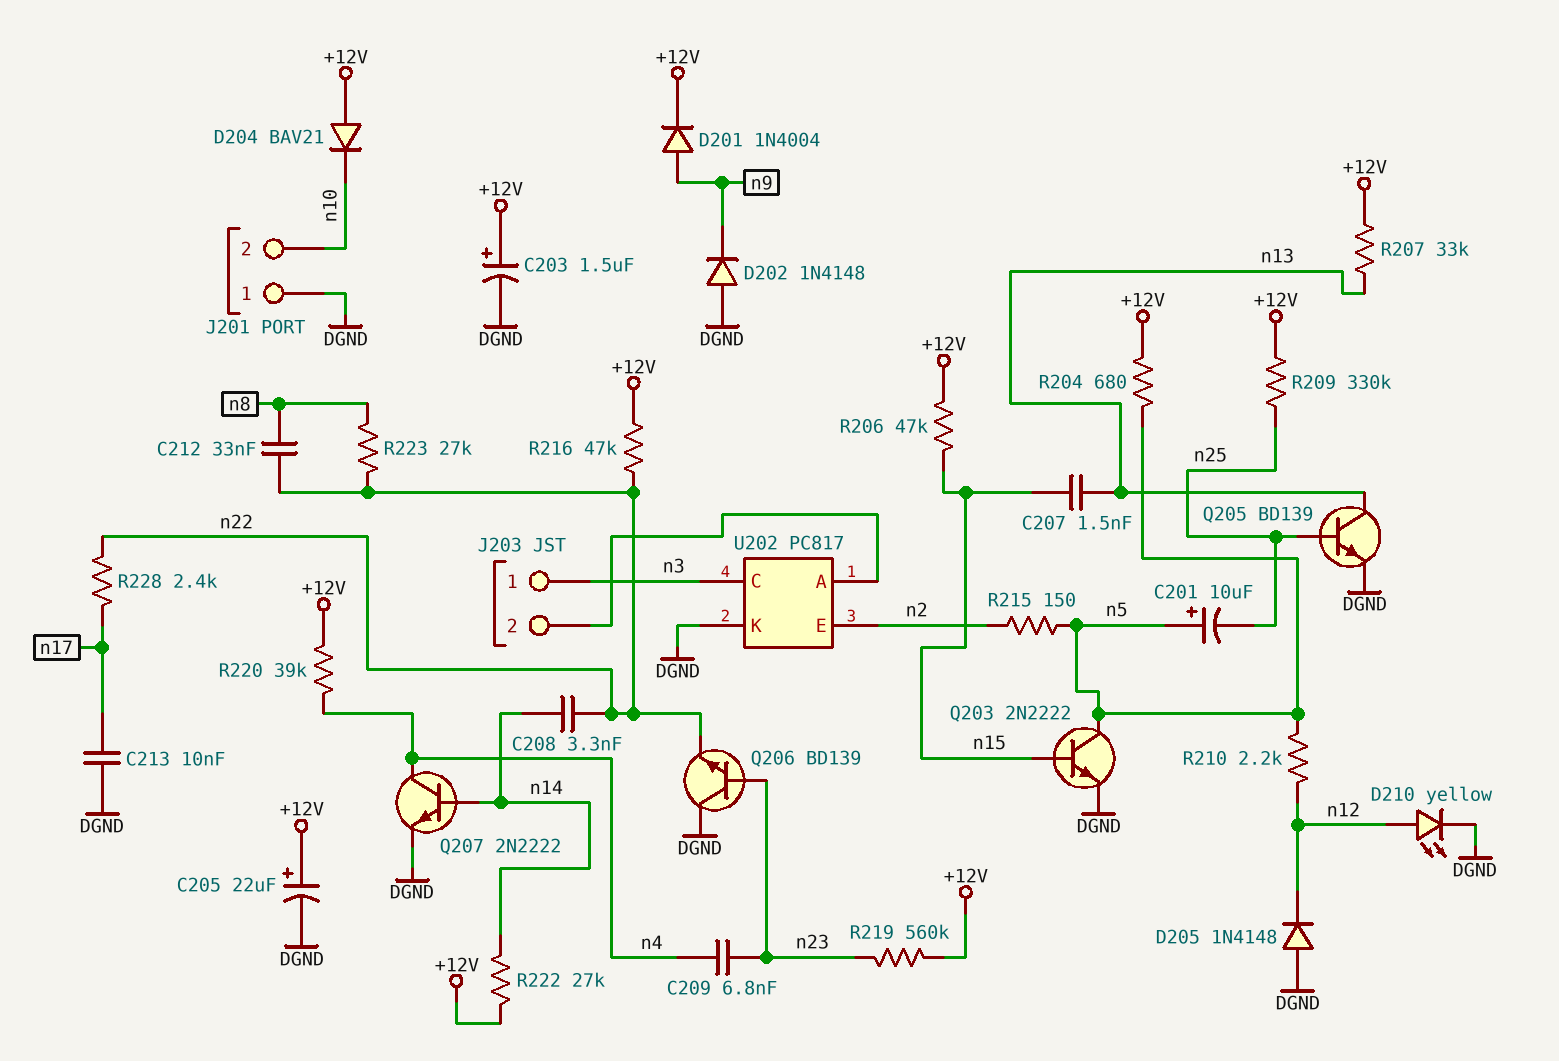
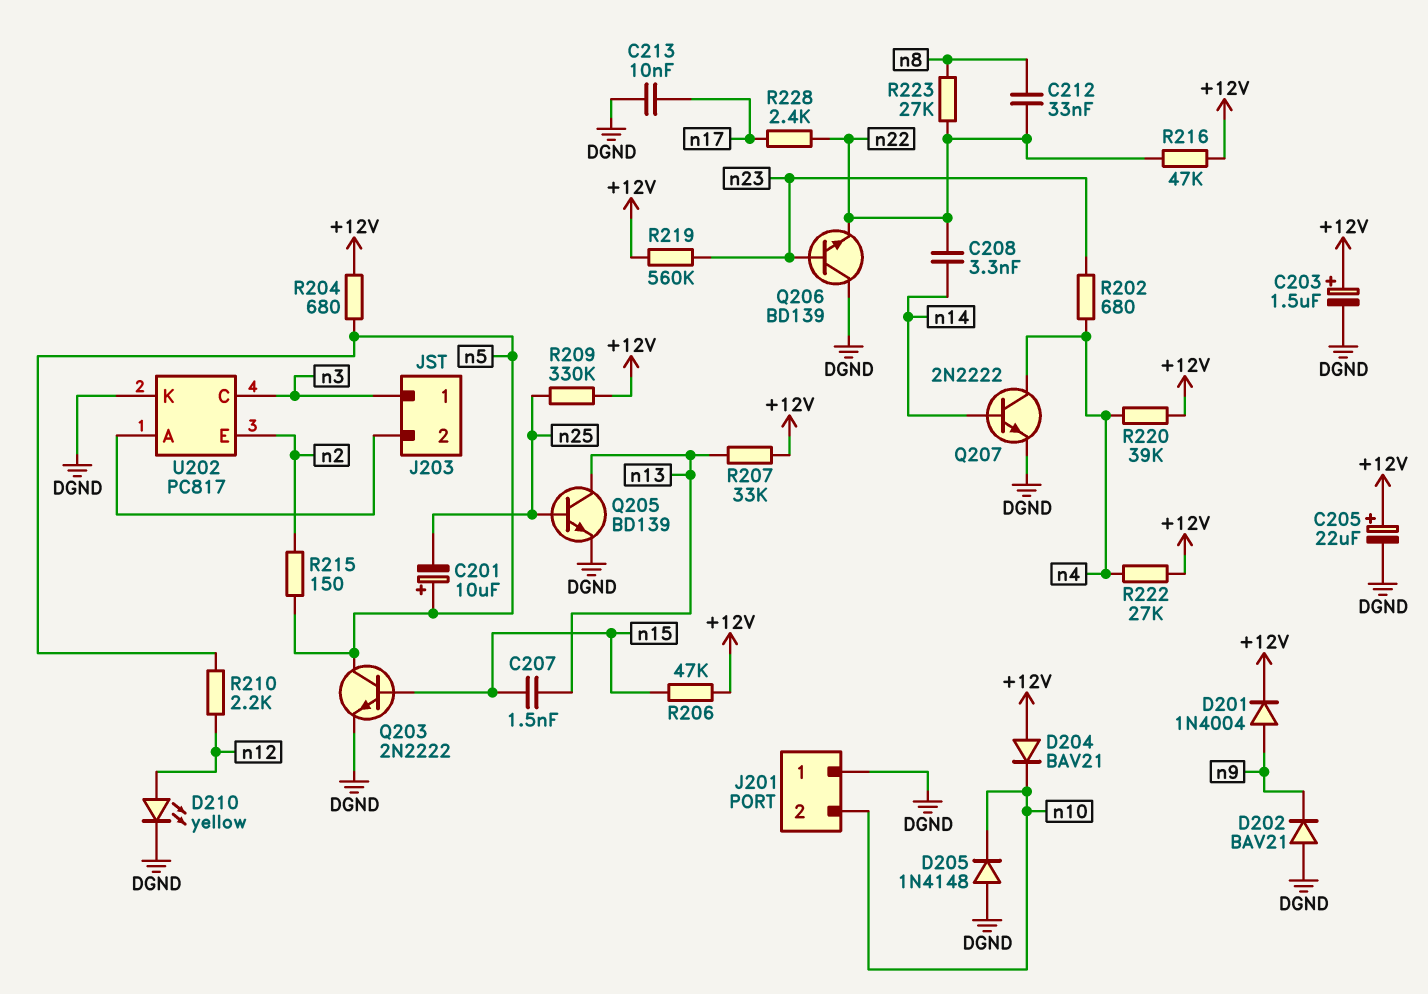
C209: 6.8nF (n4, n23) -> none
D202: diode 1N4148 (A DGND, K n9) -> diode BAV21 (A DGND, K n9)
D205: diode 1N4148 (A DGND, K n12) -> diode 1N4148 (A DGND, K n10)
R202: none -> 680 (n4, n23)
R222: 27k (+12V, n14) -> 27k (+12V, n4)

